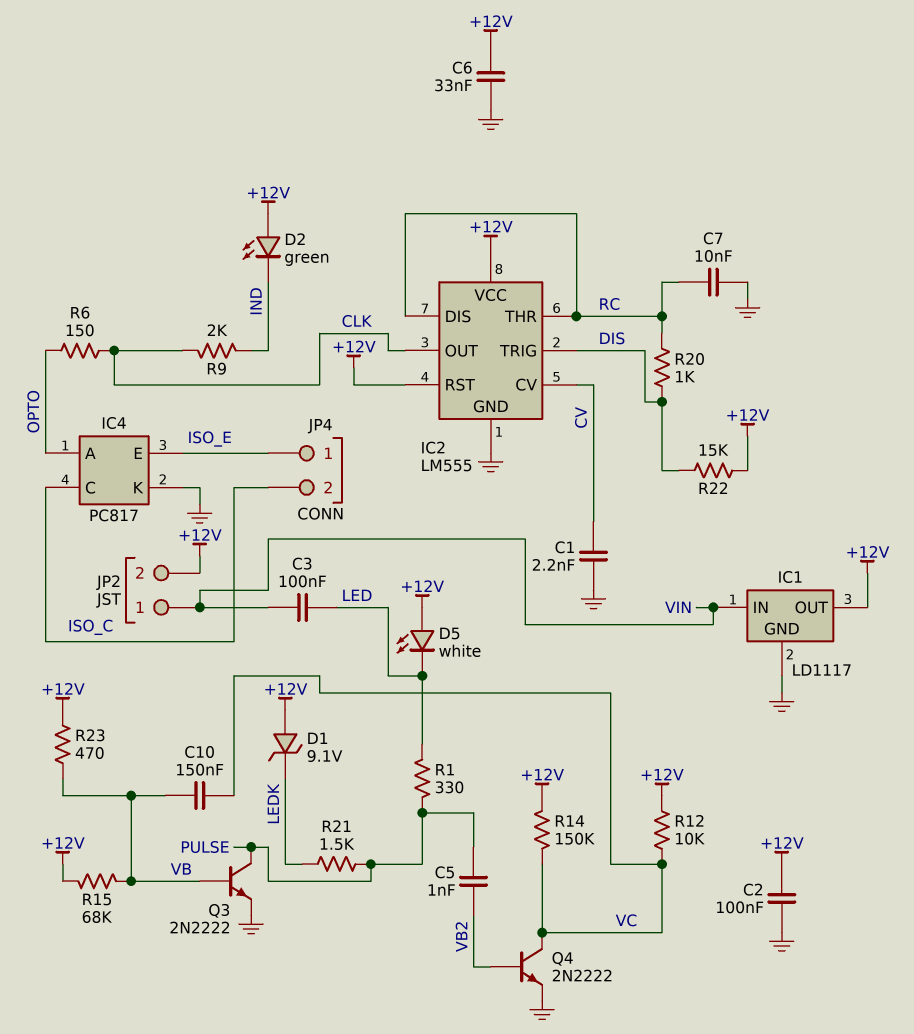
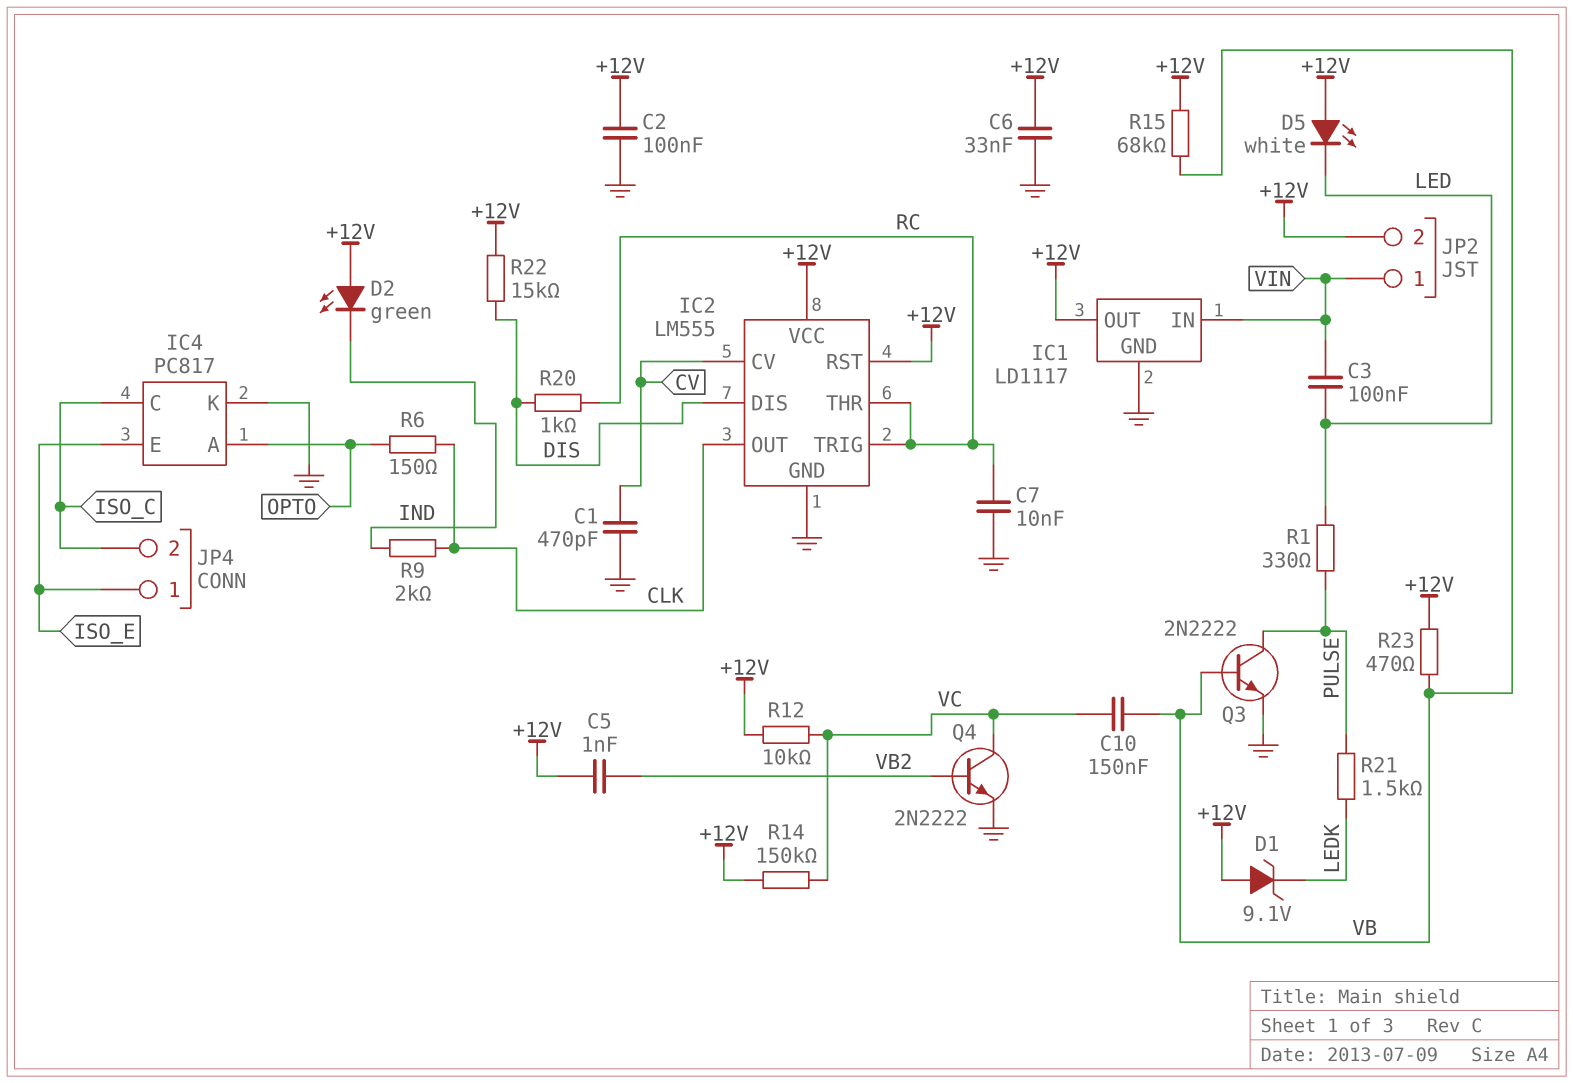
C1: 2.2nF (CV, GND) -> 470pF (CV, GND)
C5: 1nF (PULSE, VB2) -> 1nF (+12V, VB2)
IC2 pin DIS: RC -> DIS
IC2 pin TRIG: DIS -> RC

